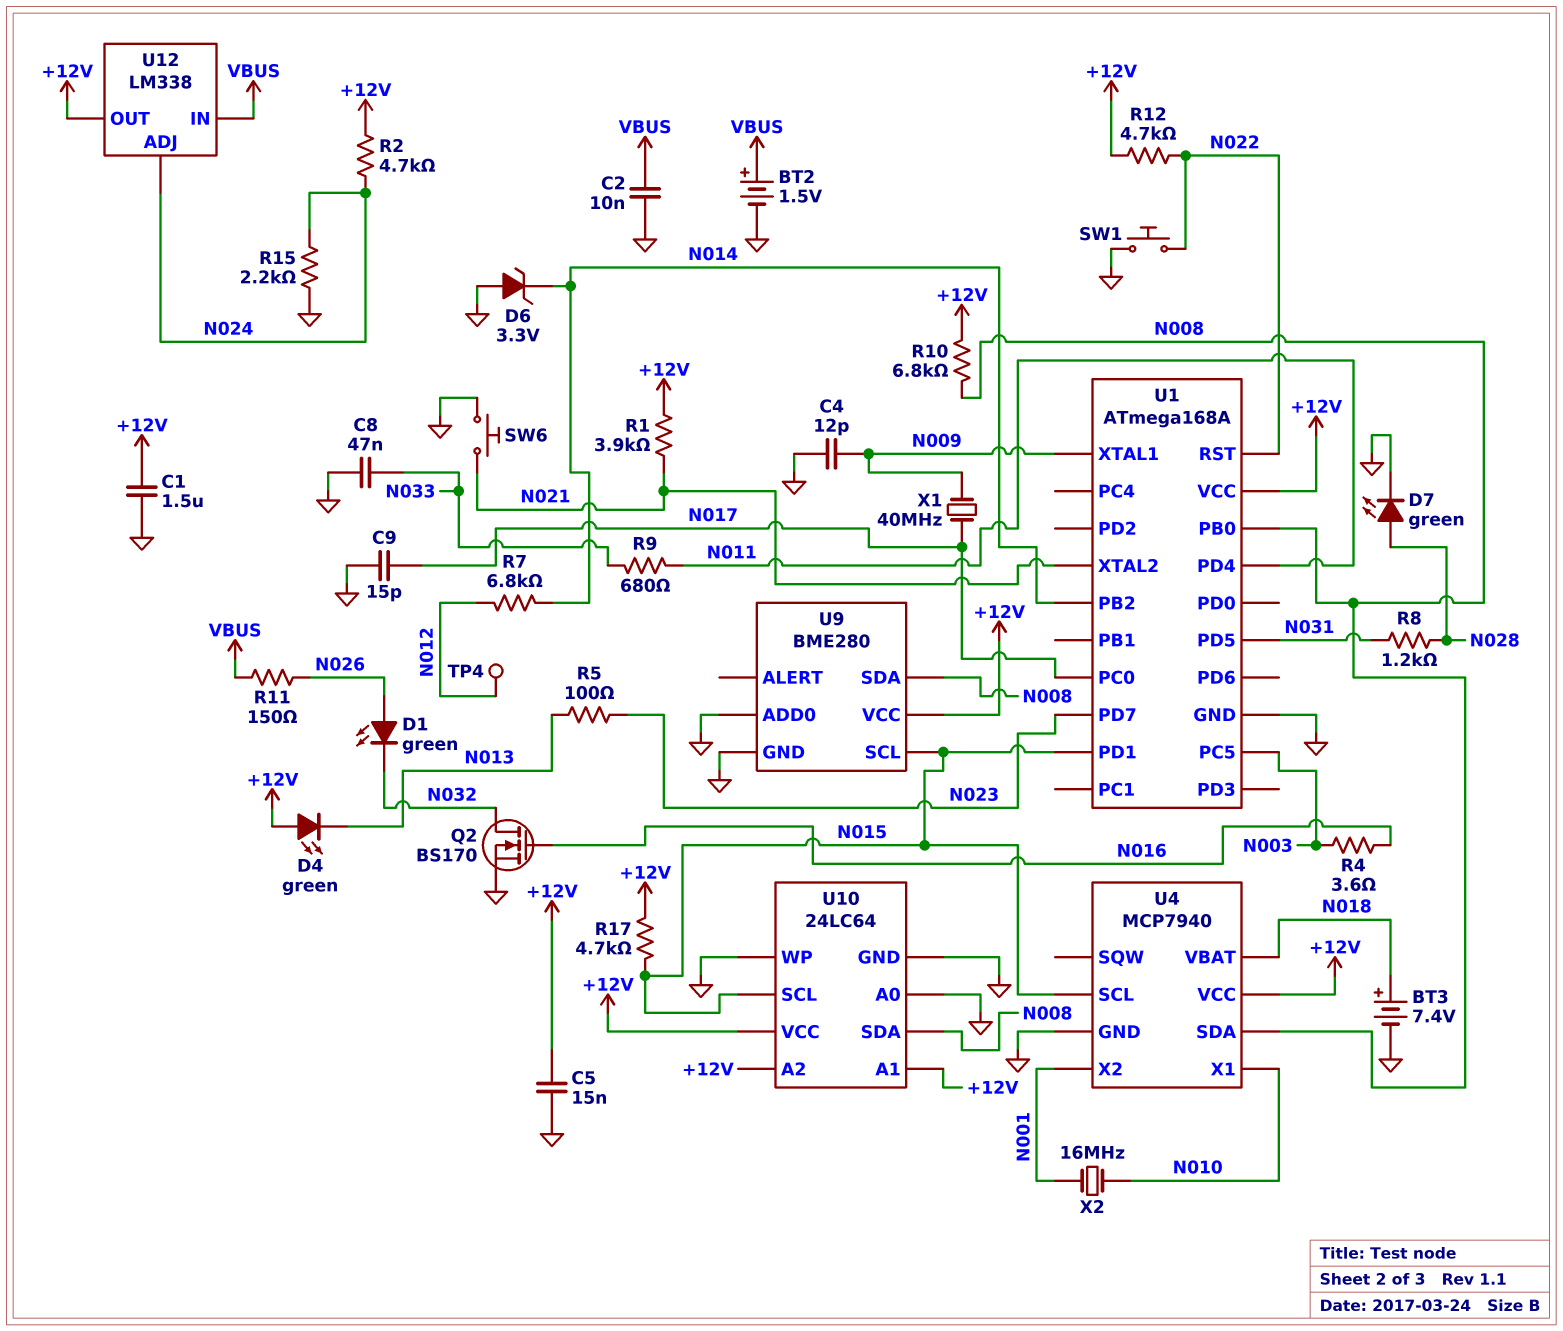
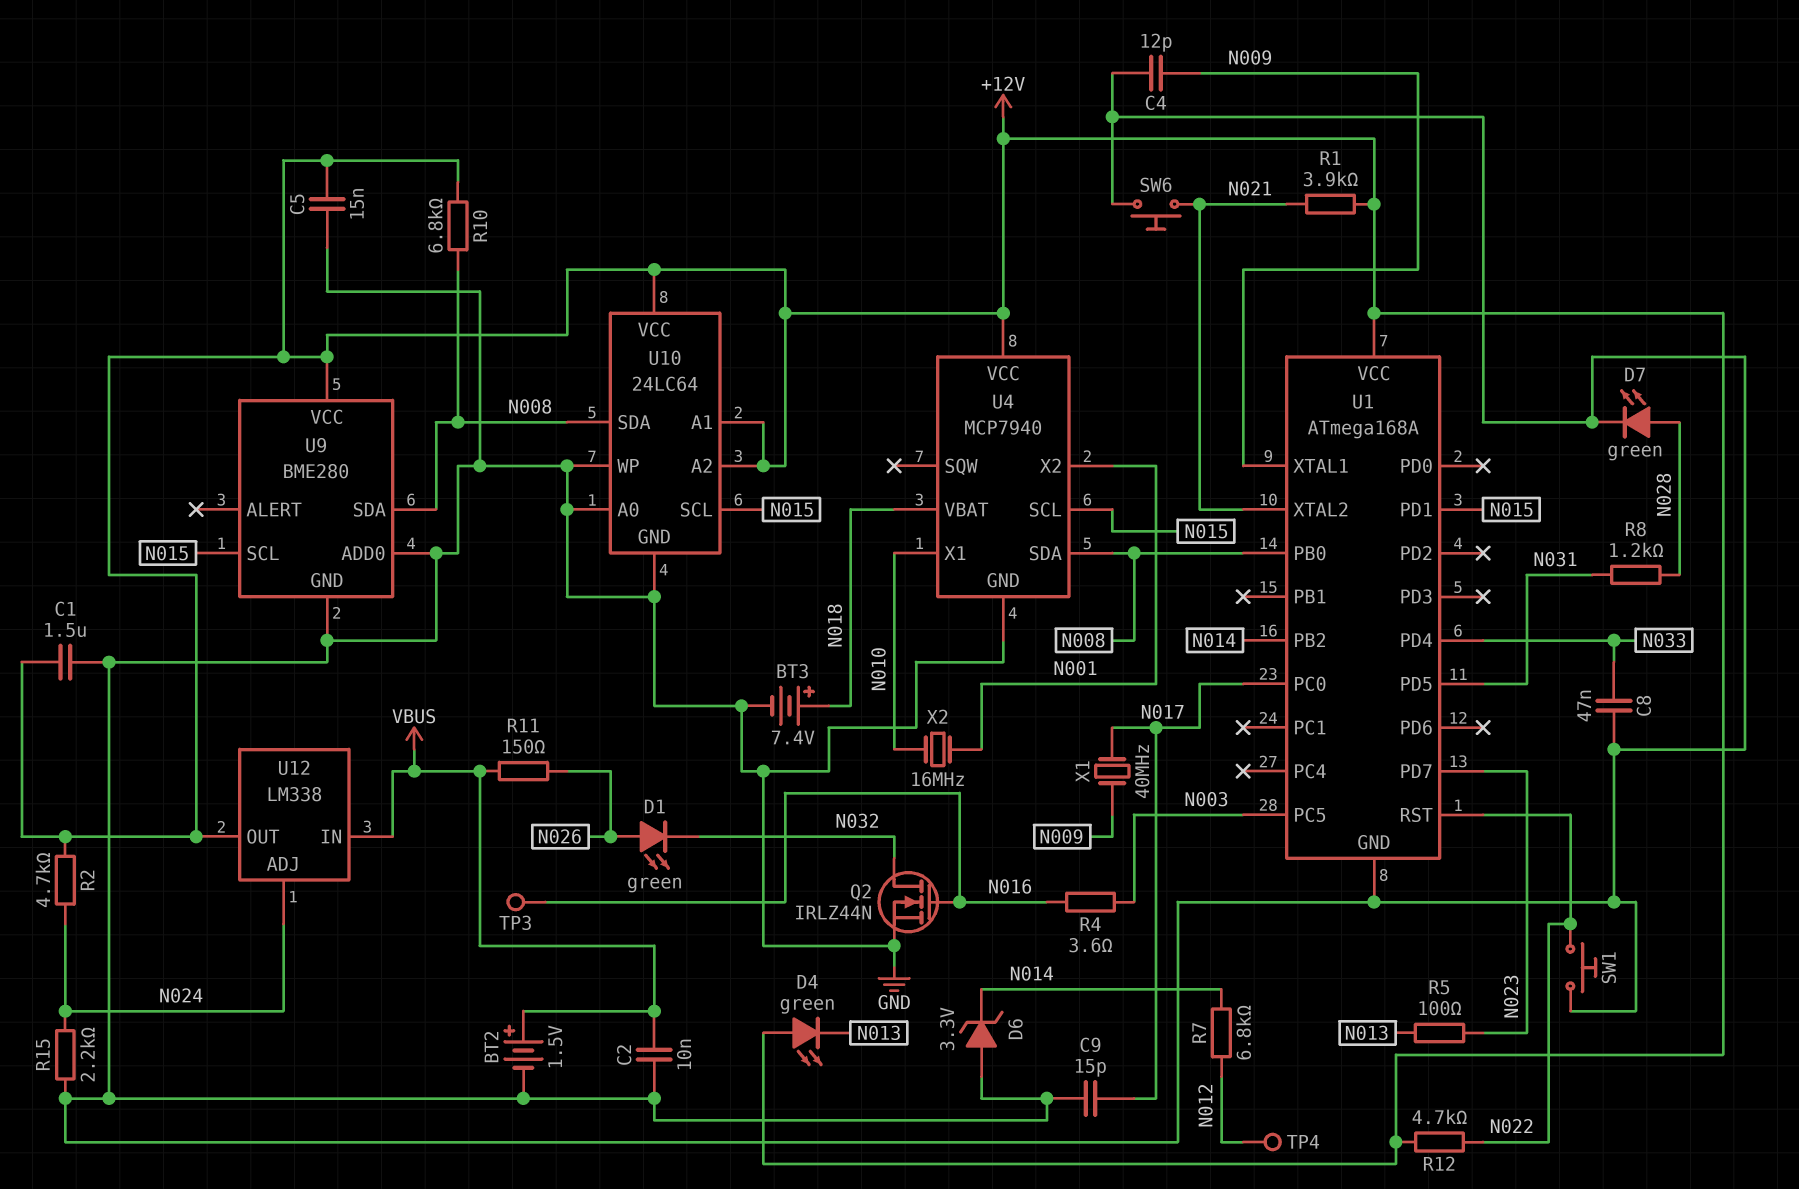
Q2: NMOS BS170 (G N016, D N032, S GND) -> NMOS IRLZ44N (G N016, D N032, S GND)
R9: 680 (N011, N033) -> none
R17: 4.7k (+12V, N015) -> none
TP3: none -> test point (N016)
U1 pin PD4: N011 -> N033

